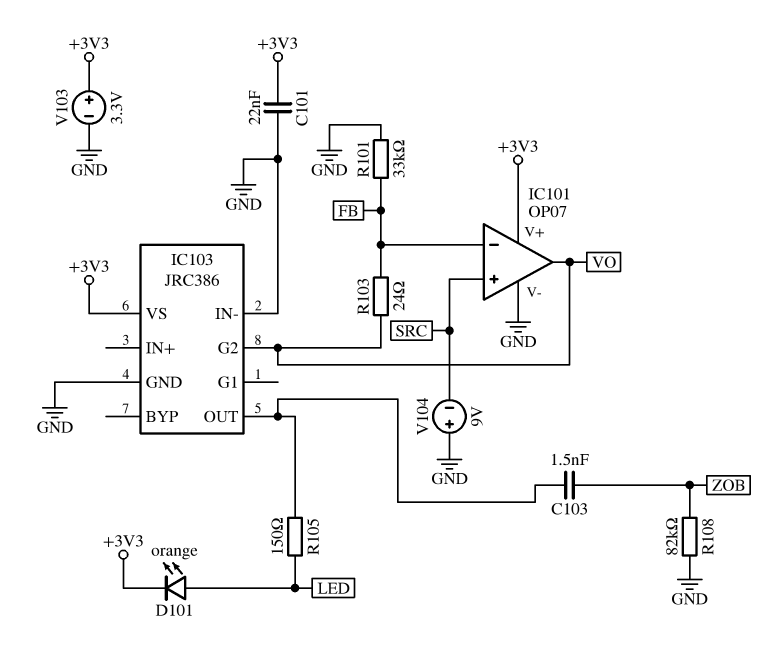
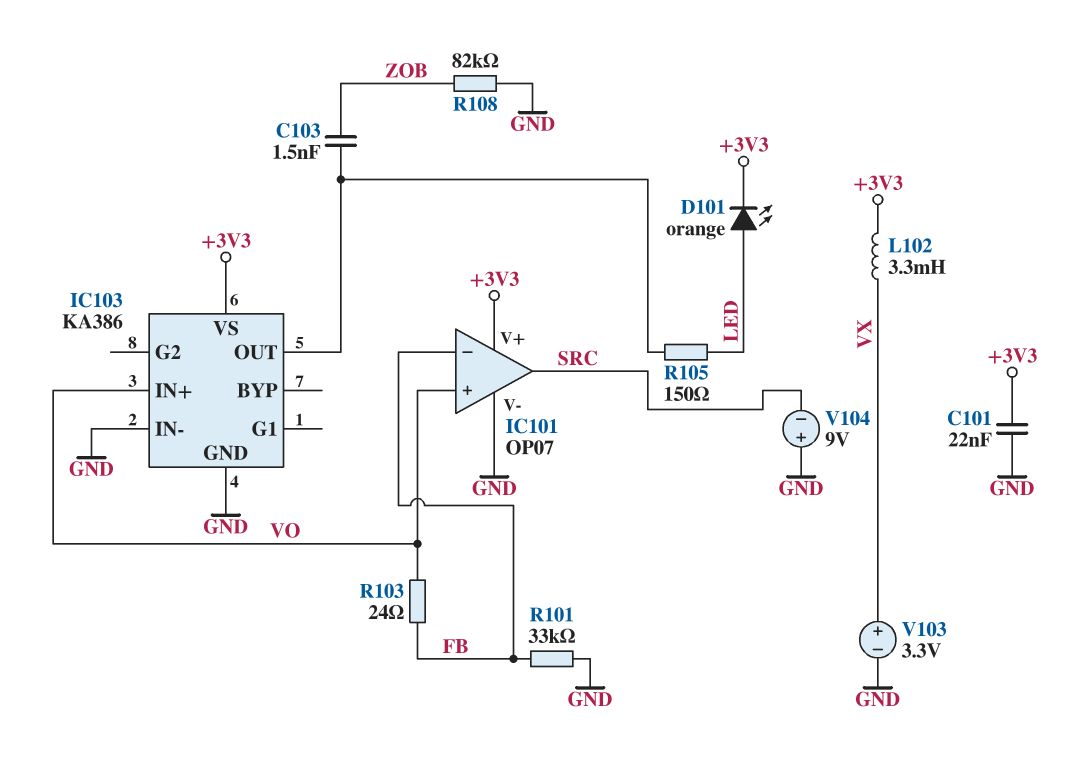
IC101 pin in+: SRC -> VO
IC101 pin out: VO -> SRC
IC103: JRC386 -> KA386
IC103 pin G2: VO -> none
IC103 pin IN+: none -> VO
L102: none -> 3.3mH (+3V3, VX)
V103: 3.3V (plus +3V3, minus GND) -> 3.3V (plus VX, minus GND)

